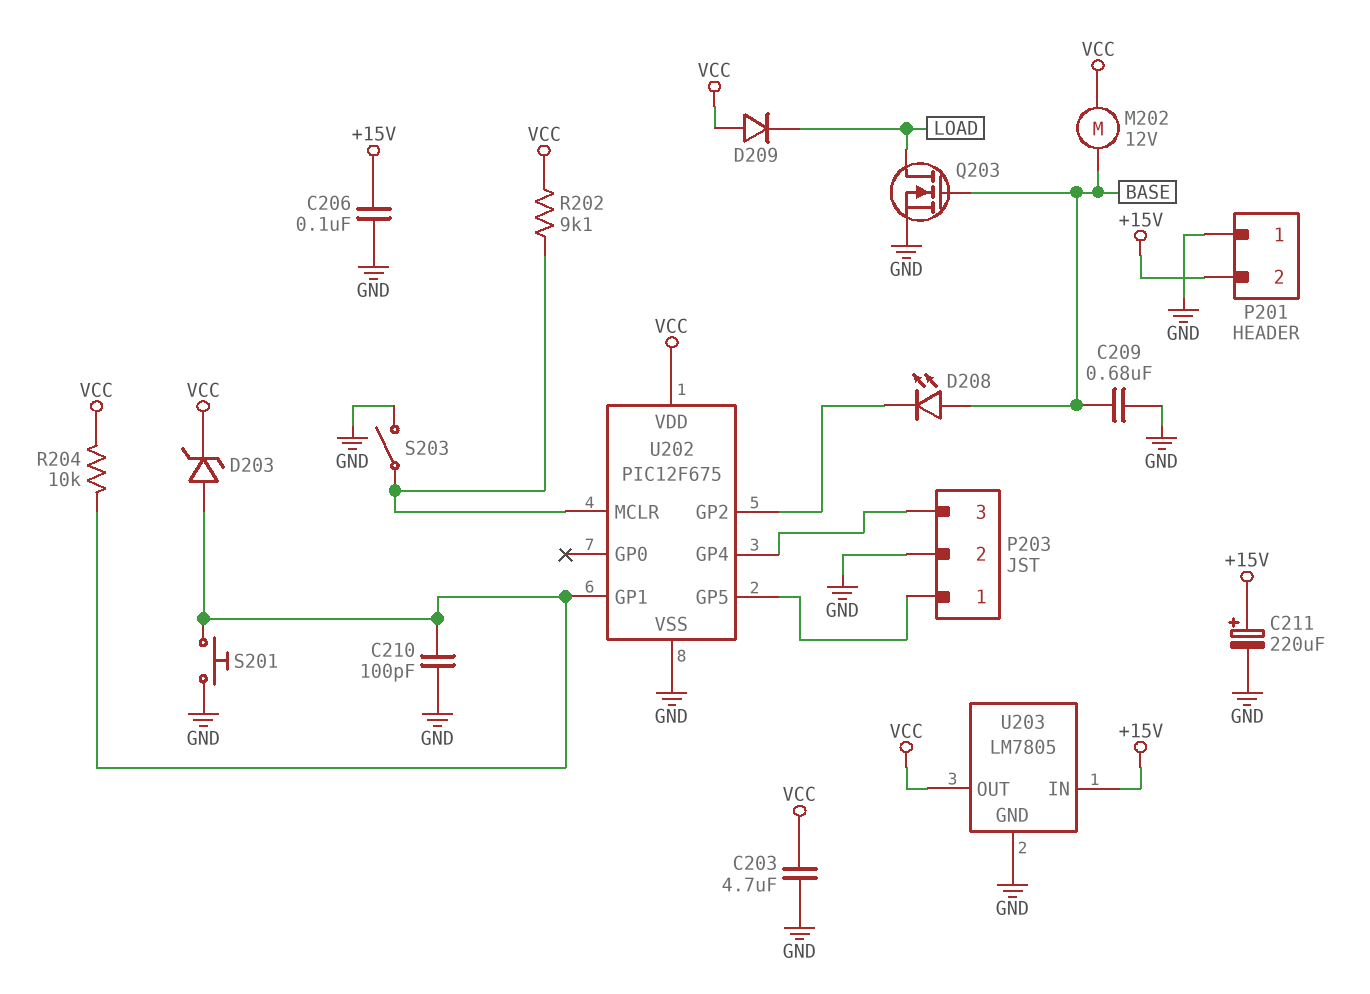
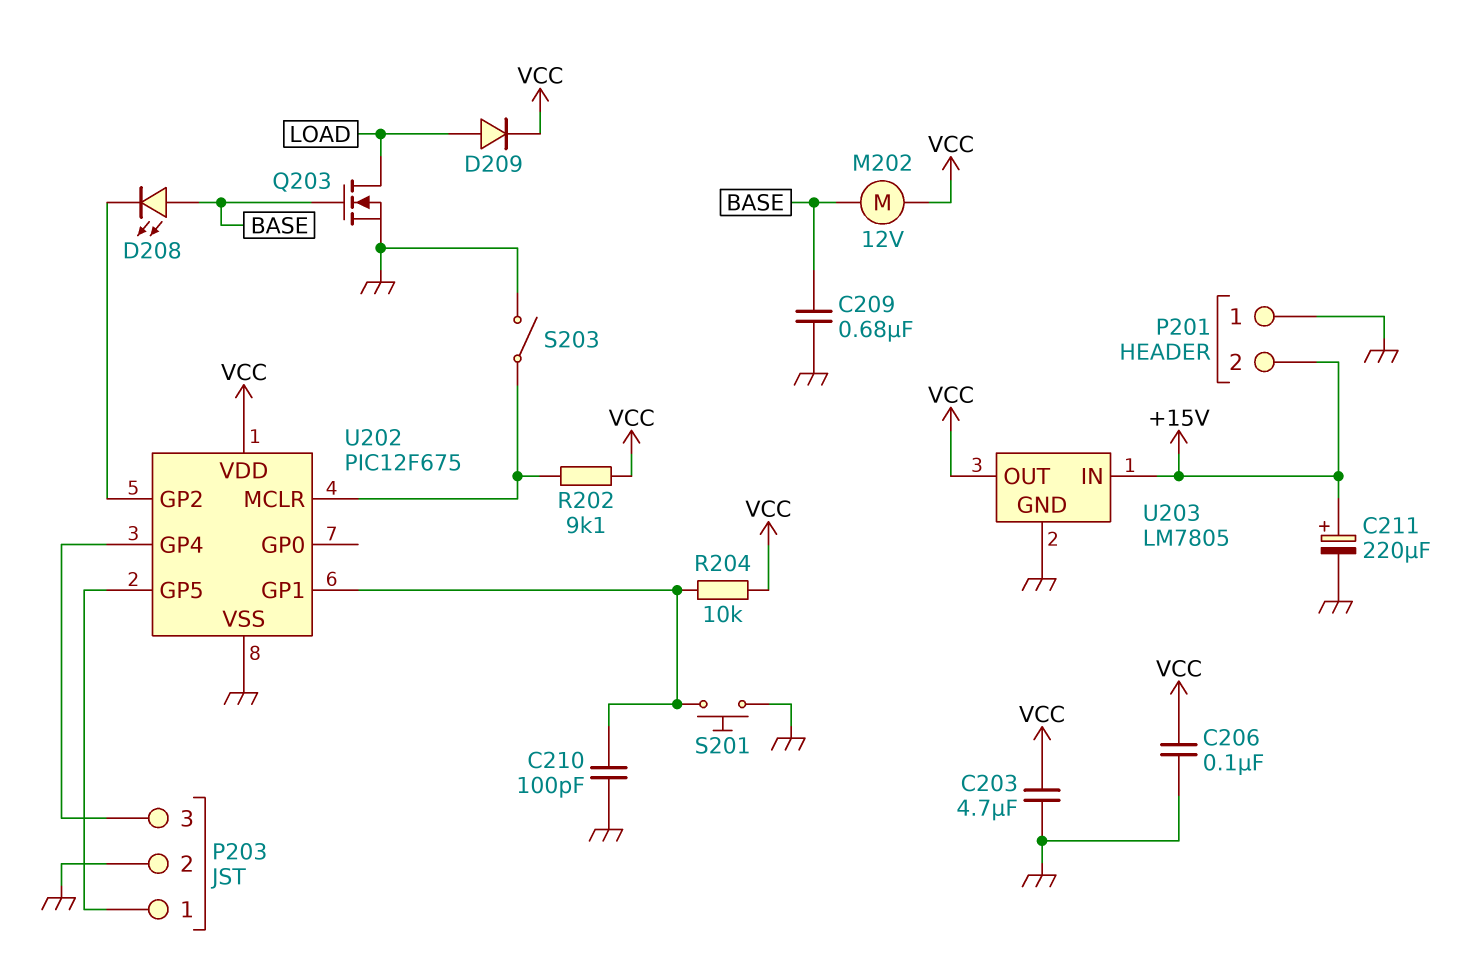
C206: 100nF (+15V, GND) -> 100nF (GND, VCC)
D203: zener (A U202/GP1, K VCC) -> none
D209: diode (A VCC, K LOAD) -> diode (A LOAD, K VCC)

